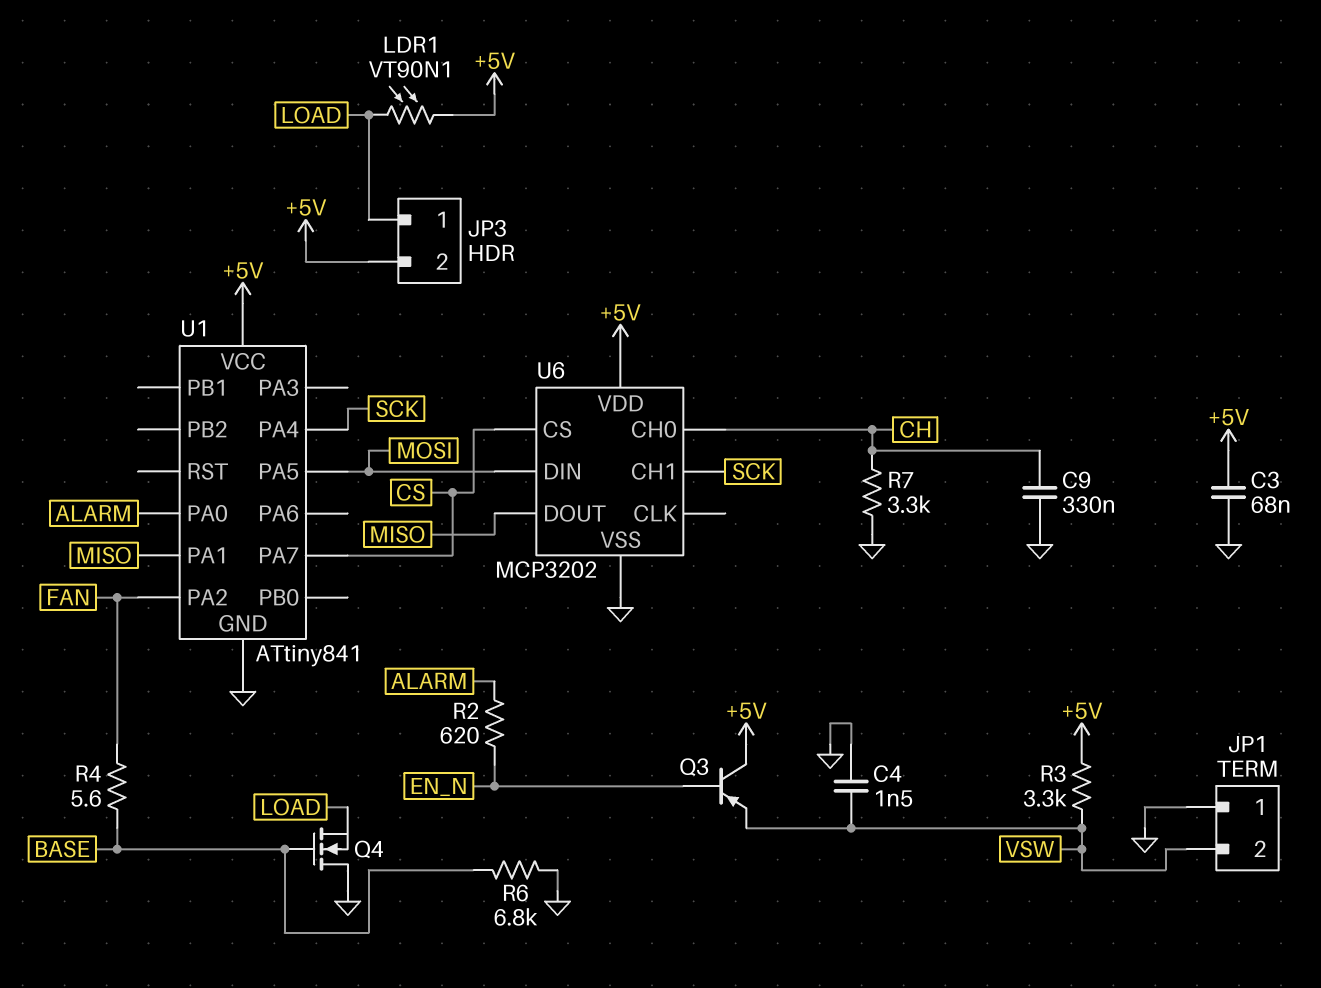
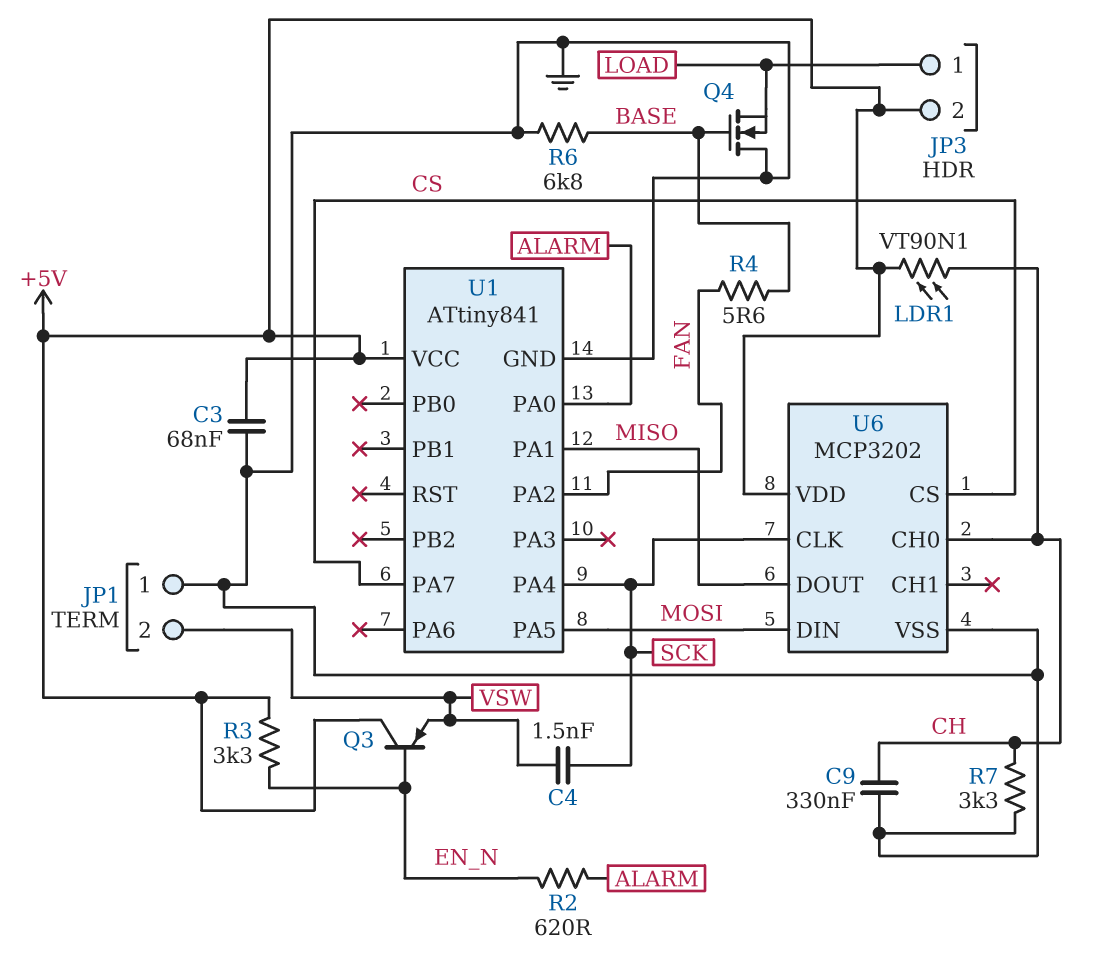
C4: 1.5nF (GND, VSW) -> 1.5nF (SCK, VSW)
LDR1: VT90N1 (+5V, LOAD) -> VT90N1 (+5V, CH)
R3: 3.3k (+5V, VSW) -> 3.3k (+5V, EN_N)
U6 pin CH1: SCK -> none
U6 pin CLK: none -> SCK

